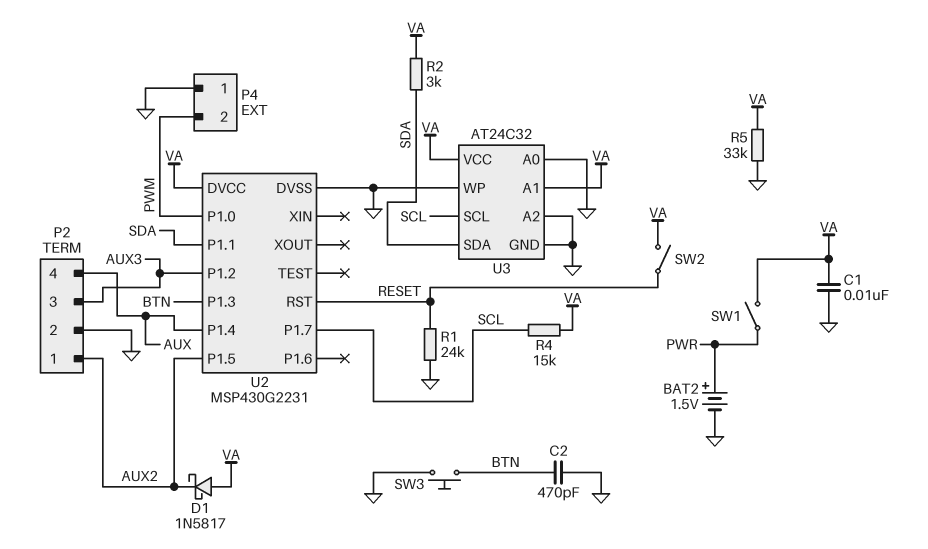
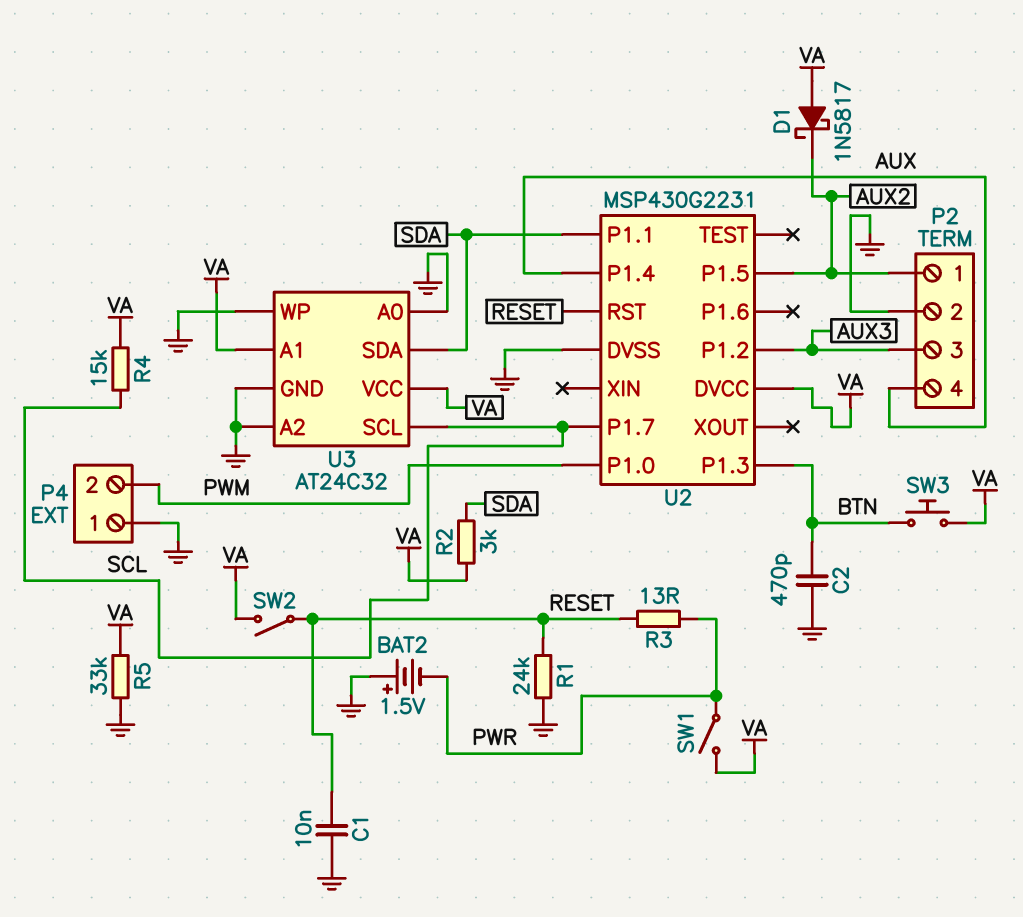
BAT2: 1.5V (plus PWR, minus GND) -> 1.5V (plus GND, minus PWR)
C1: 10nF (GND, VA) -> 10nF (GND, RESET)
R3: none -> 13 (PWR, RESET)
SW3: button (BTN, GND) -> button (BTN, VA)

